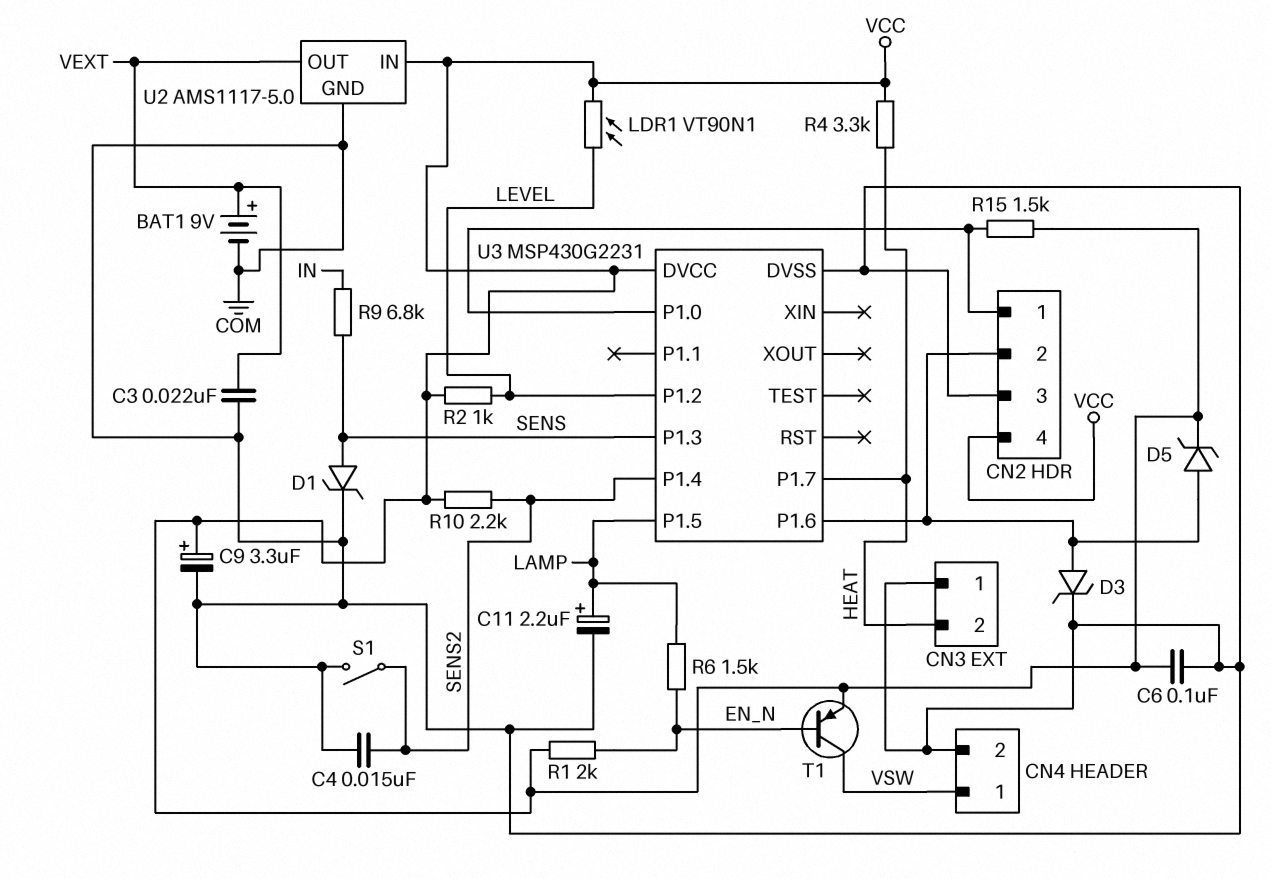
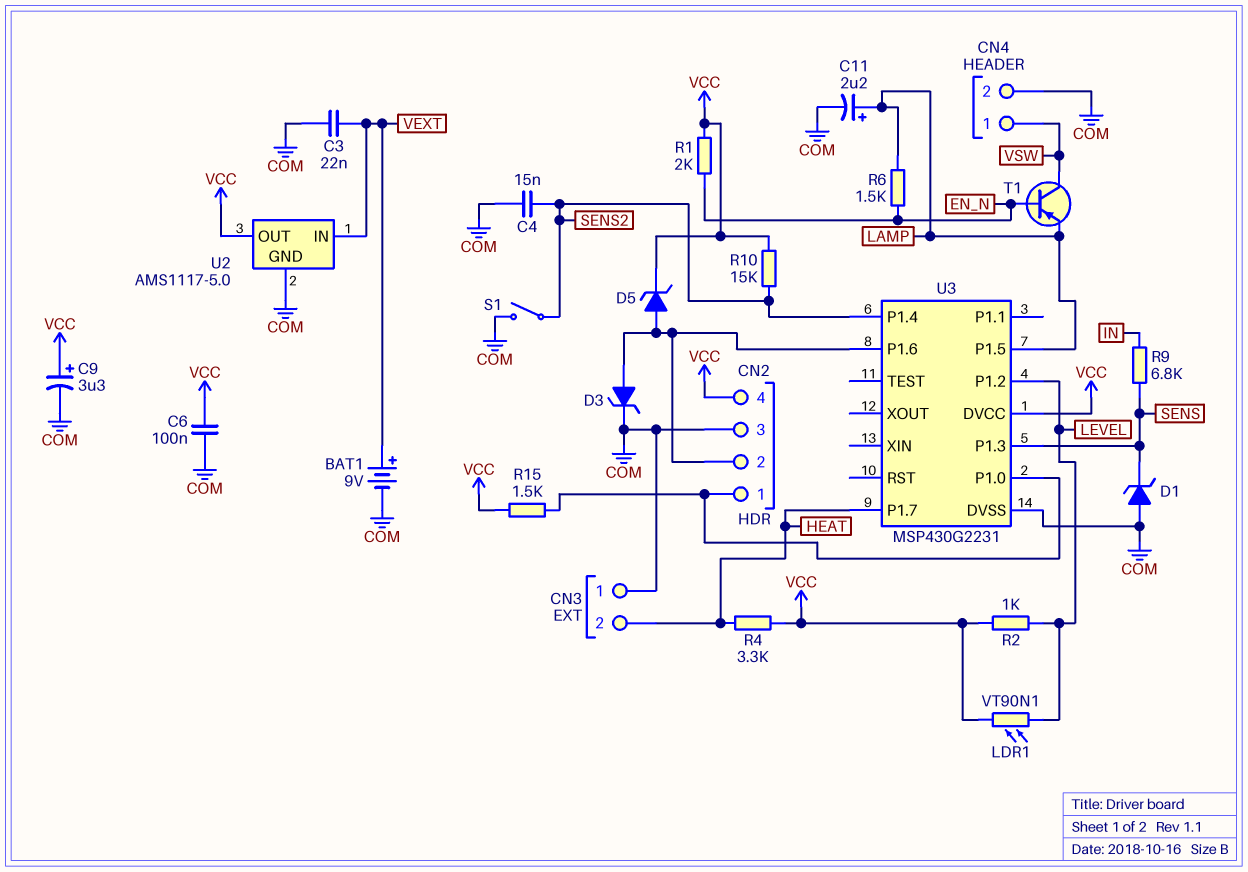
D1: zener (A SENS, K COM) -> zener (A COM, K SENS)
R10: 2.2k (SENS2, VCC) -> 15k (SENS2, VCC)
T1: PNP (B EN_N, C VSW, E VCC) -> PNP (B EN_N, C VSW, E LAMP)
U2 pin IN: VCC -> VEXT
U2 pin OUT: VEXT -> VCC

